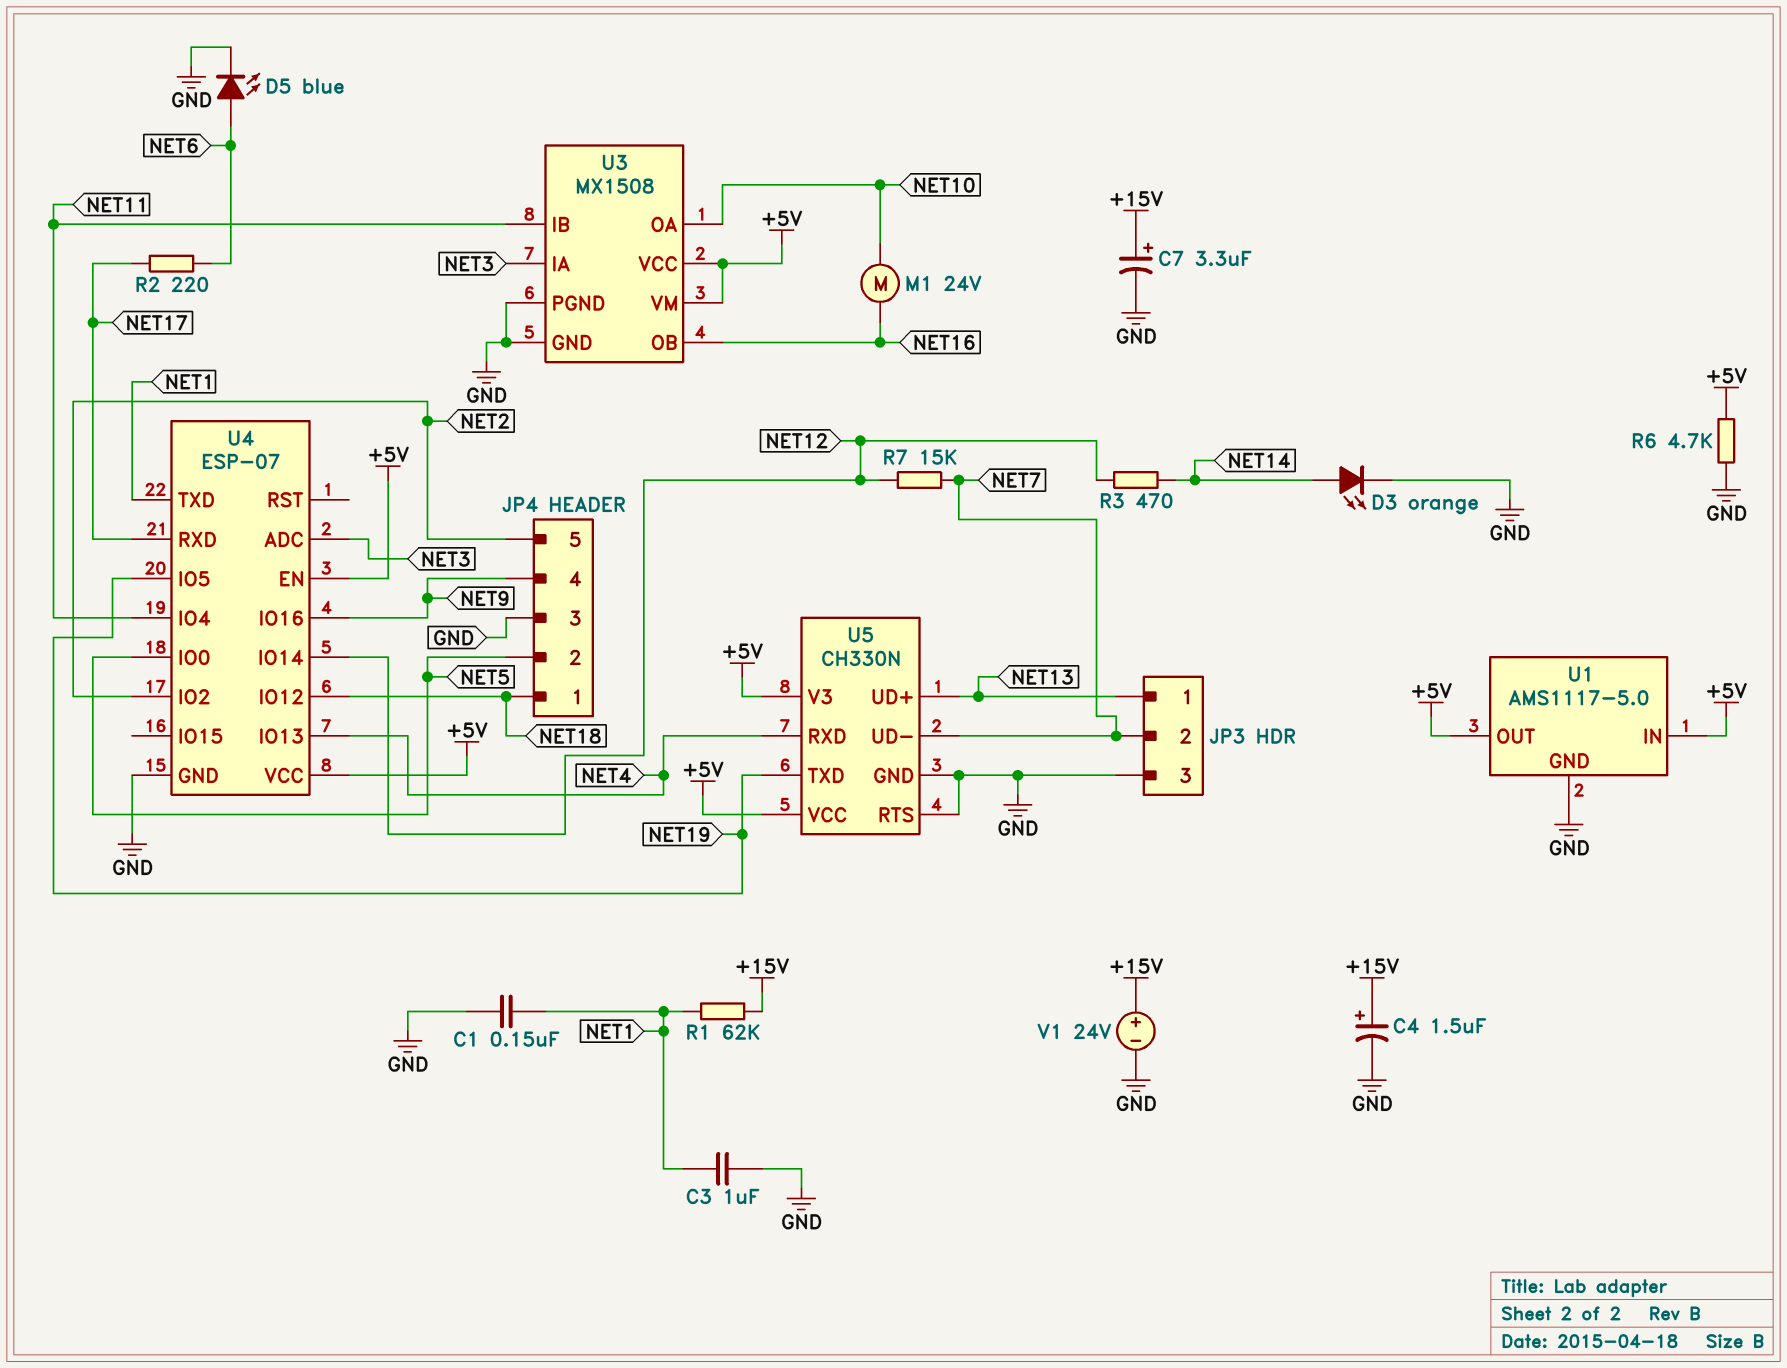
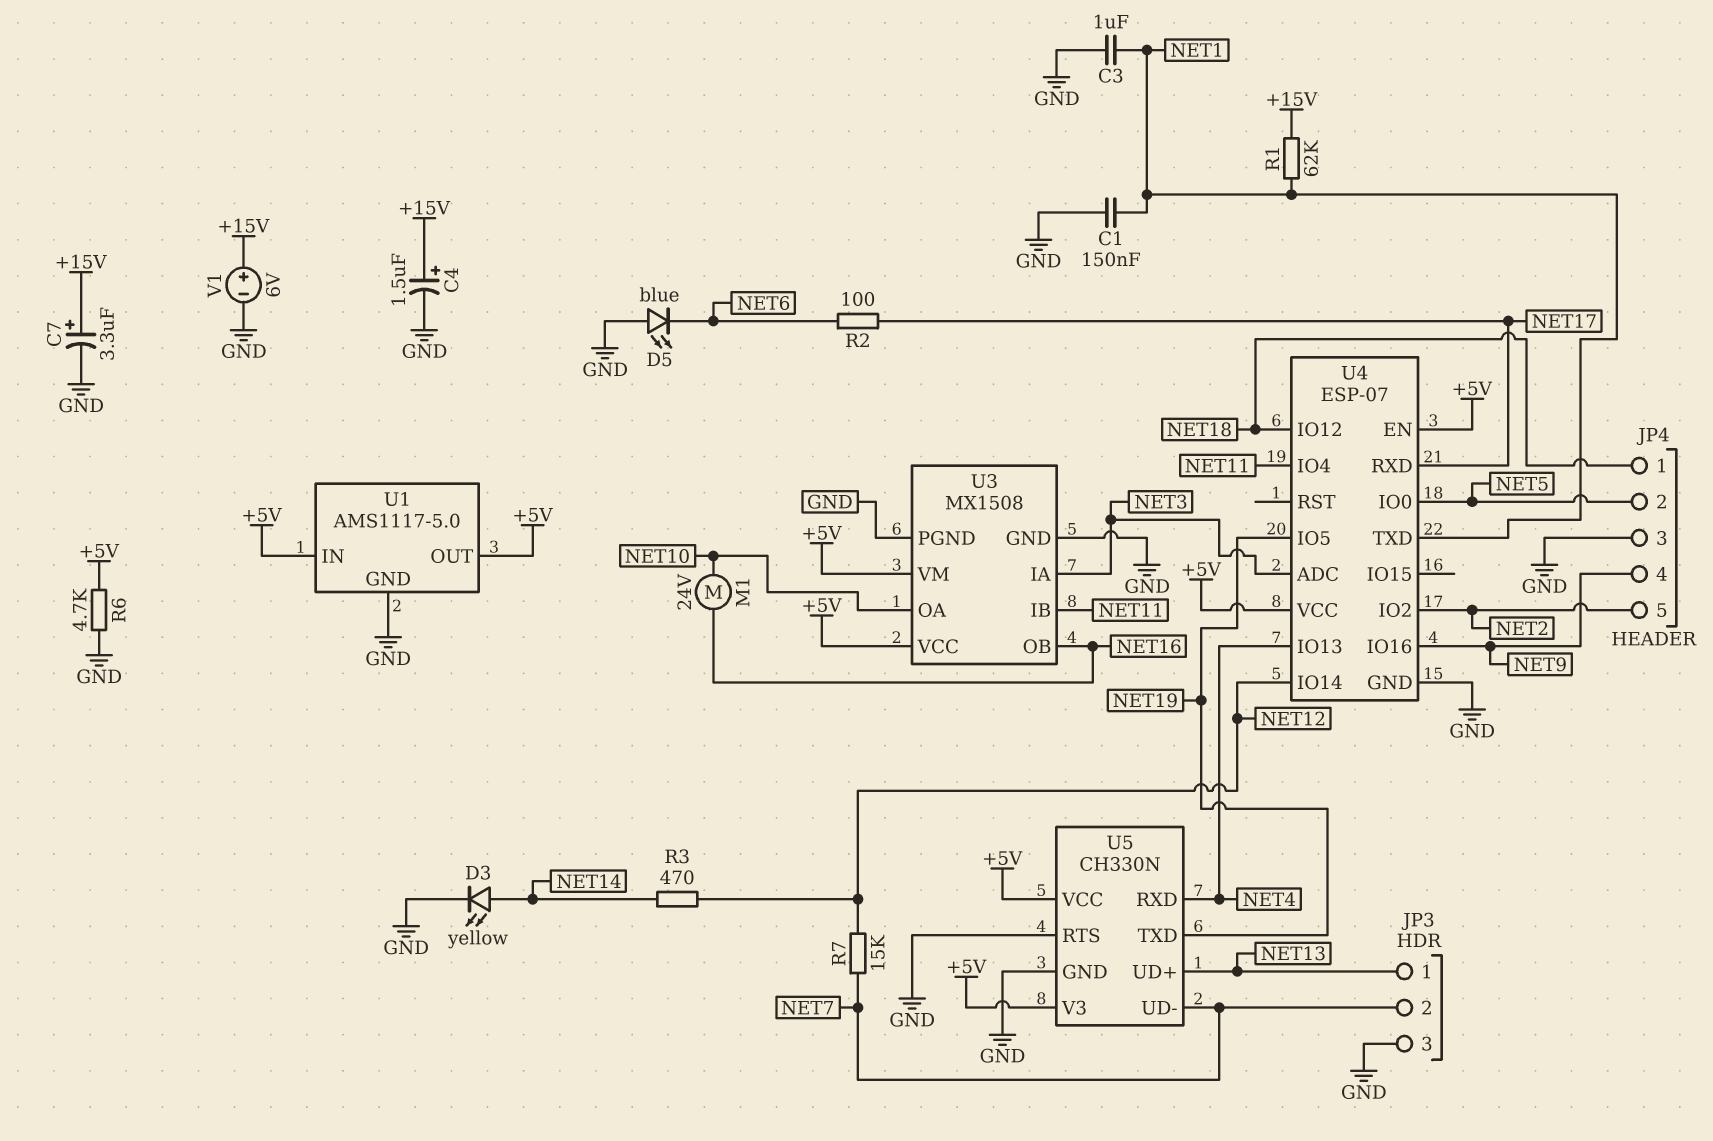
D3: LED orange (A NET14, K GND) -> LED yellow (A NET14, K GND)
D5: LED blue (A NET6, K GND) -> LED blue (A GND, K NET6)
R2: 220 (NET6, NET17) -> 100 (NET6, NET17)
V1: 24V (plus +15V, minus GND) -> 6V (plus +15V, minus GND)

